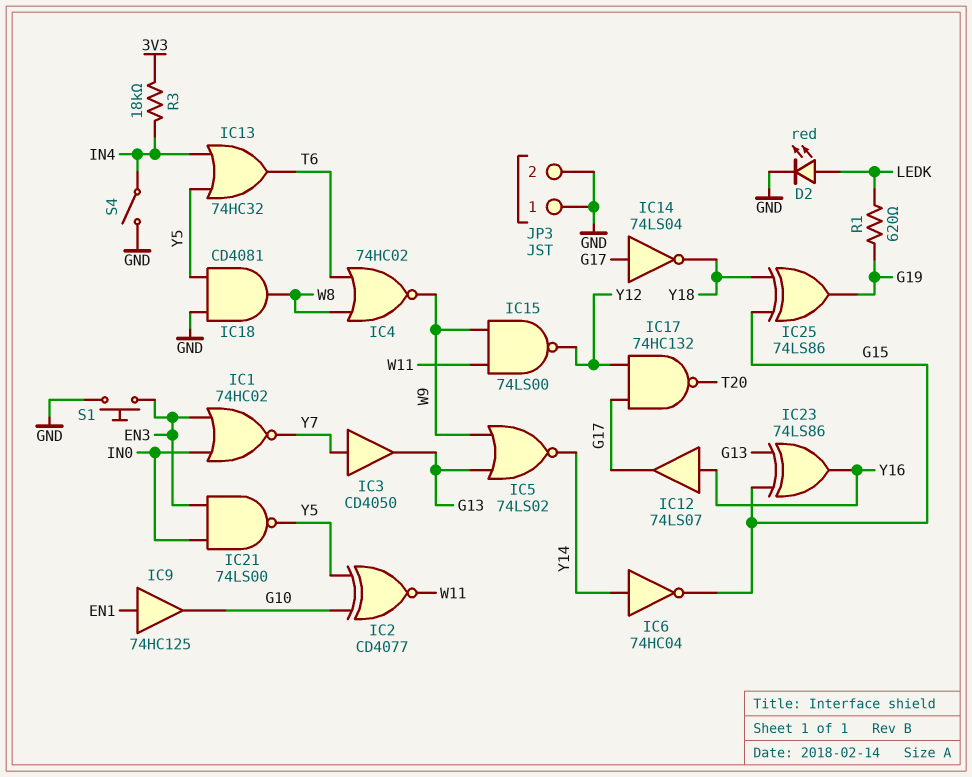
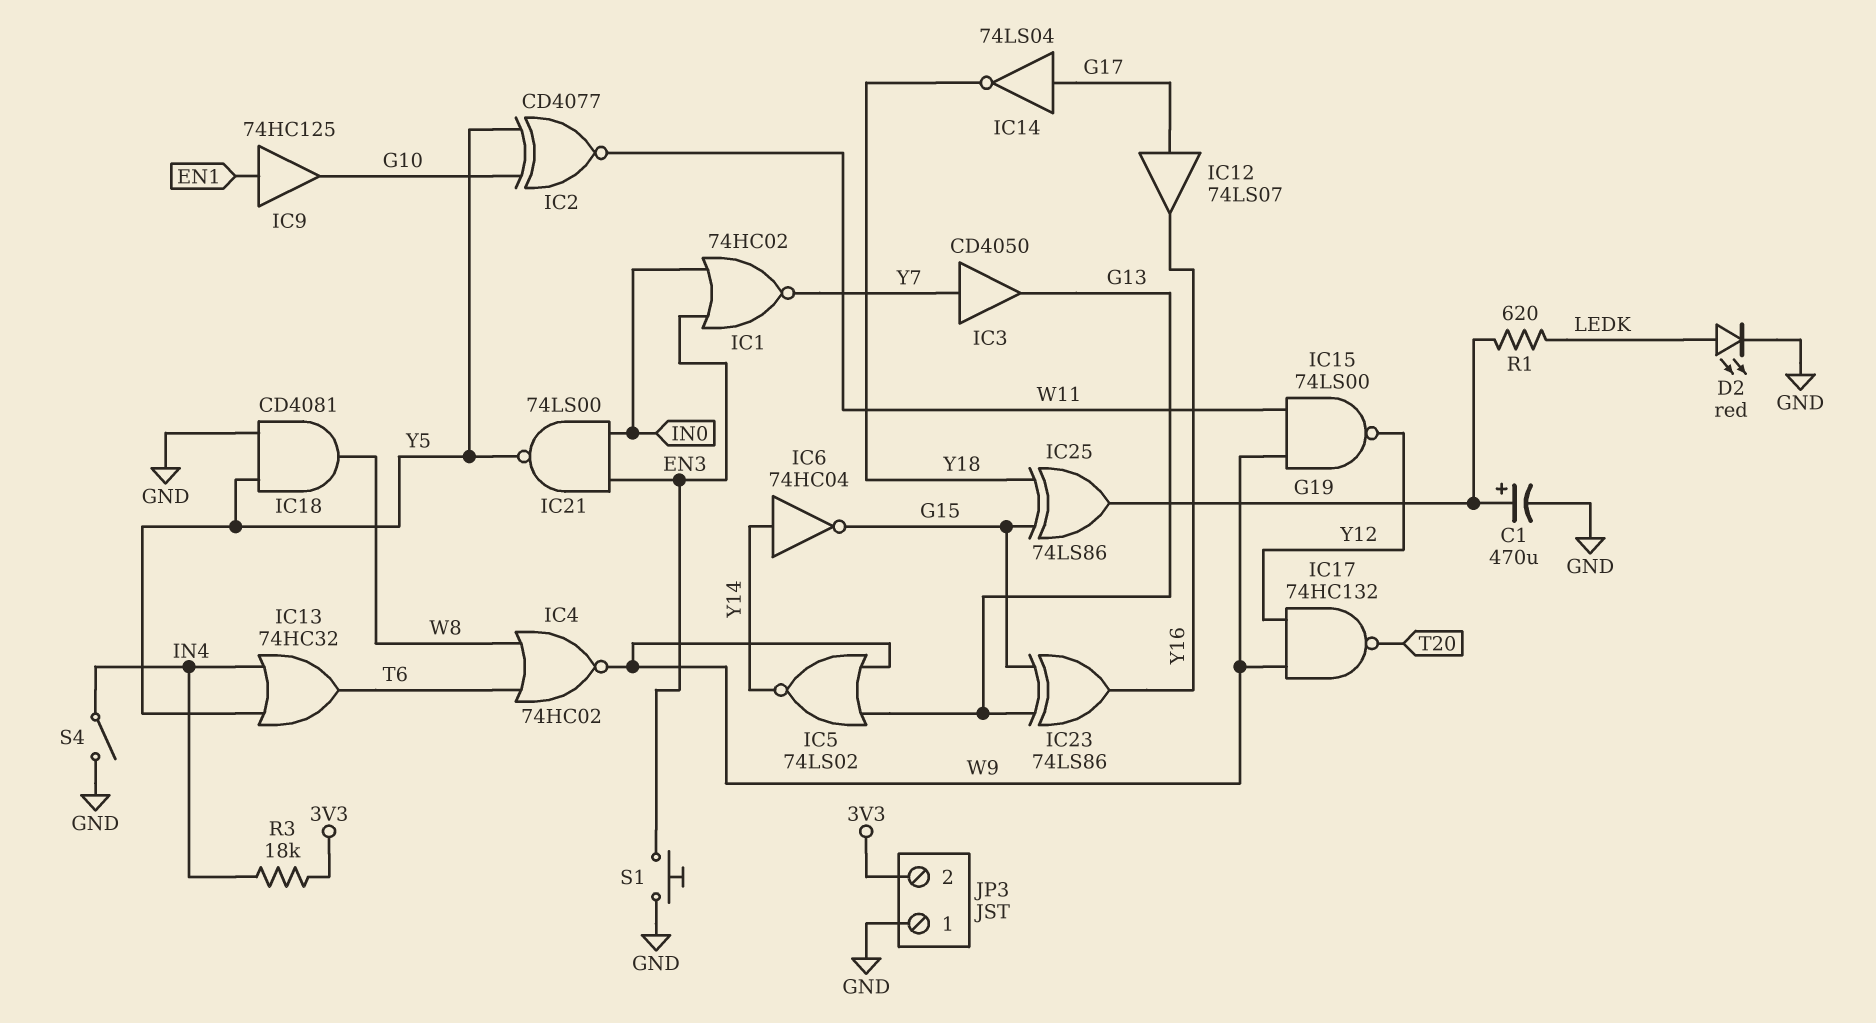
C1: none -> 470uF (plus G19, minus GND)
IC12: buffer 74LS07 (in Y16, out G17) -> buffer 74LS07 (in G17, out Y16)
IC17: NAND 74HC132 (in G17, in Y12, out T20) -> NAND 74HC132 (in W9, in Y12, out T20)
JP3 pin 2: GND -> 3V3

